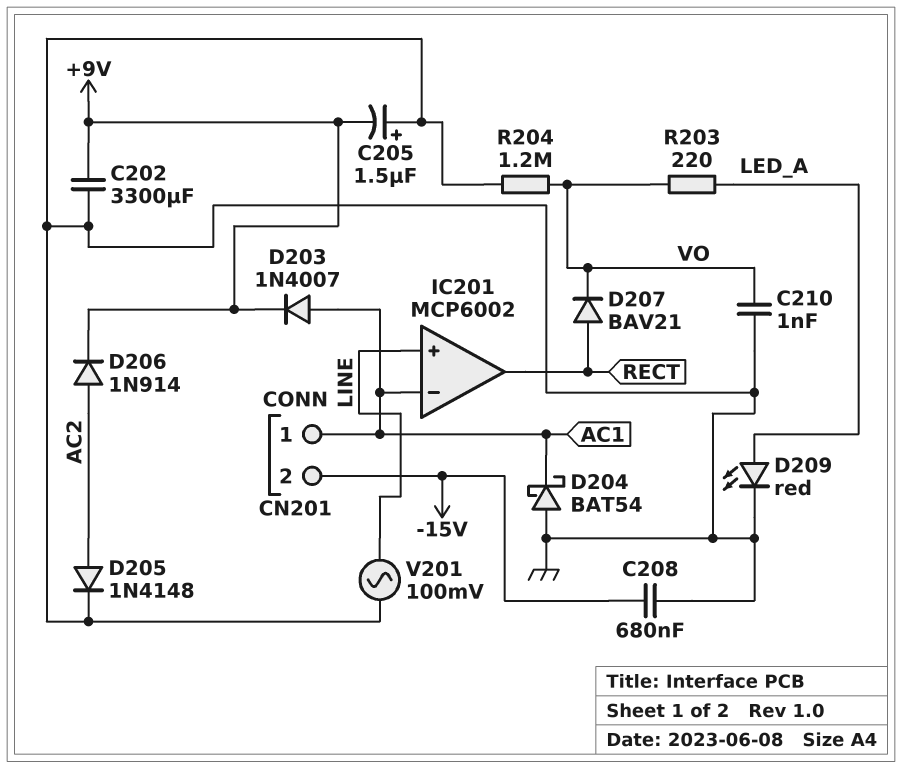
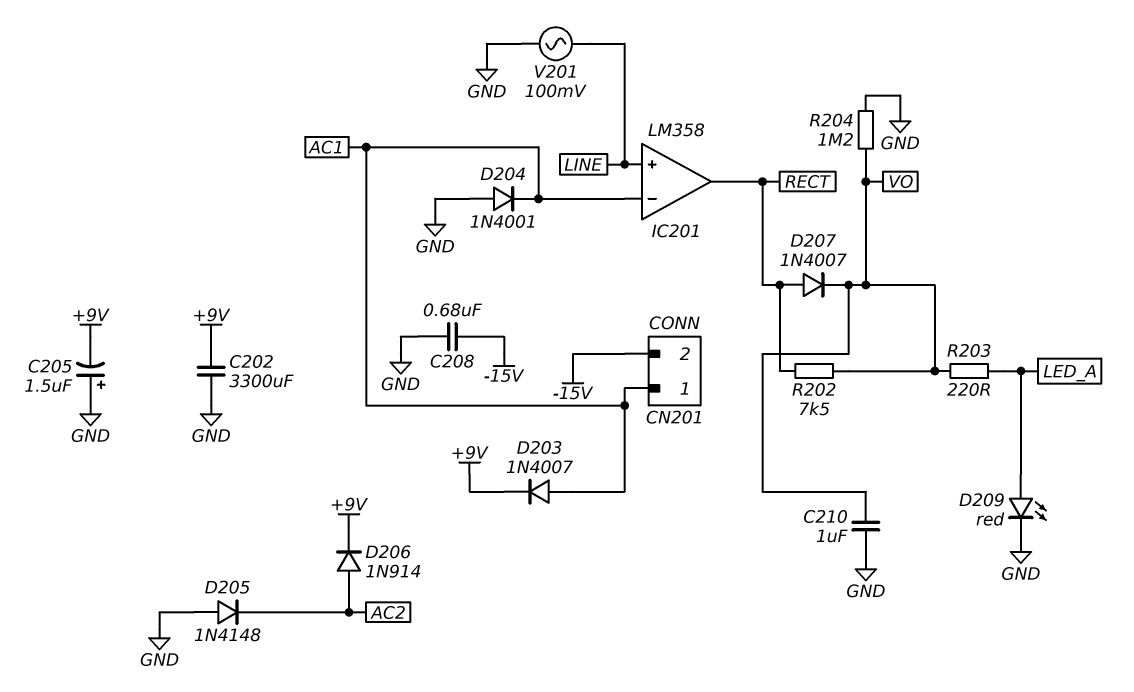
C210: 1nF (GND, VO) -> 1uF (GND, VO)
D204: schottky BAT54 (A GND, K AC1) -> diode 1N4001 (A GND, K AC1)
D205: diode 1N4148 (A AC2, K GND) -> diode 1N4148 (A GND, K AC2)
D207: diode BAV21 (A RECT, K VO) -> diode 1N4007 (A RECT, K VO)
IC201: MCP6002 -> LM358
R202: none -> 7.5k (RECT, VO)

